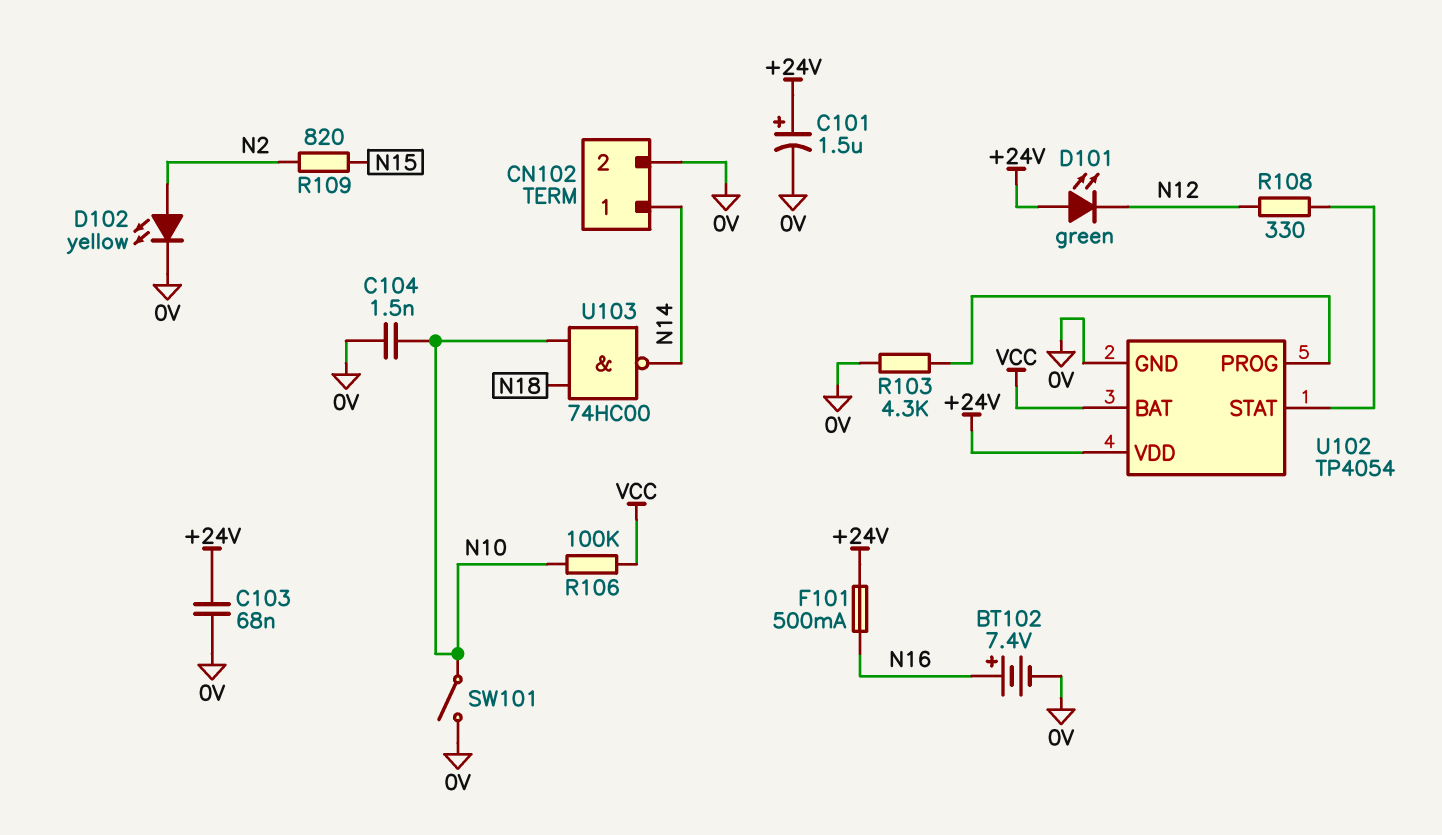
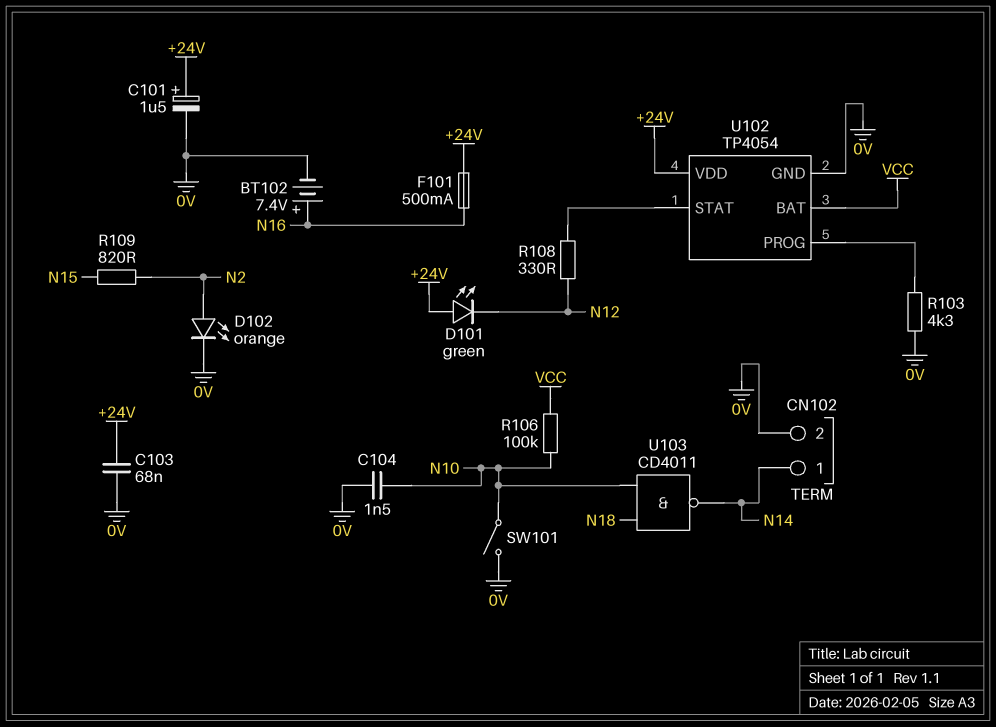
D102: LED yellow (A N2, K 0V) -> LED orange (A N2, K 0V)
U103: NAND 74HC00 (in N10, in N18, out N14) -> NAND CD4011 (in N10, in N18, out N14)

